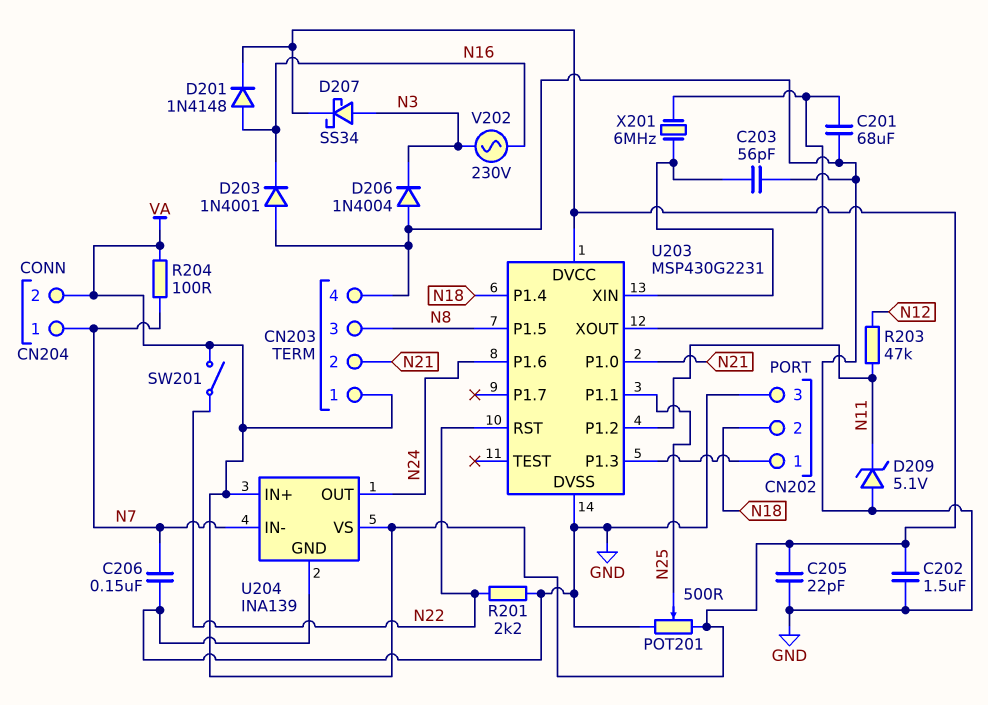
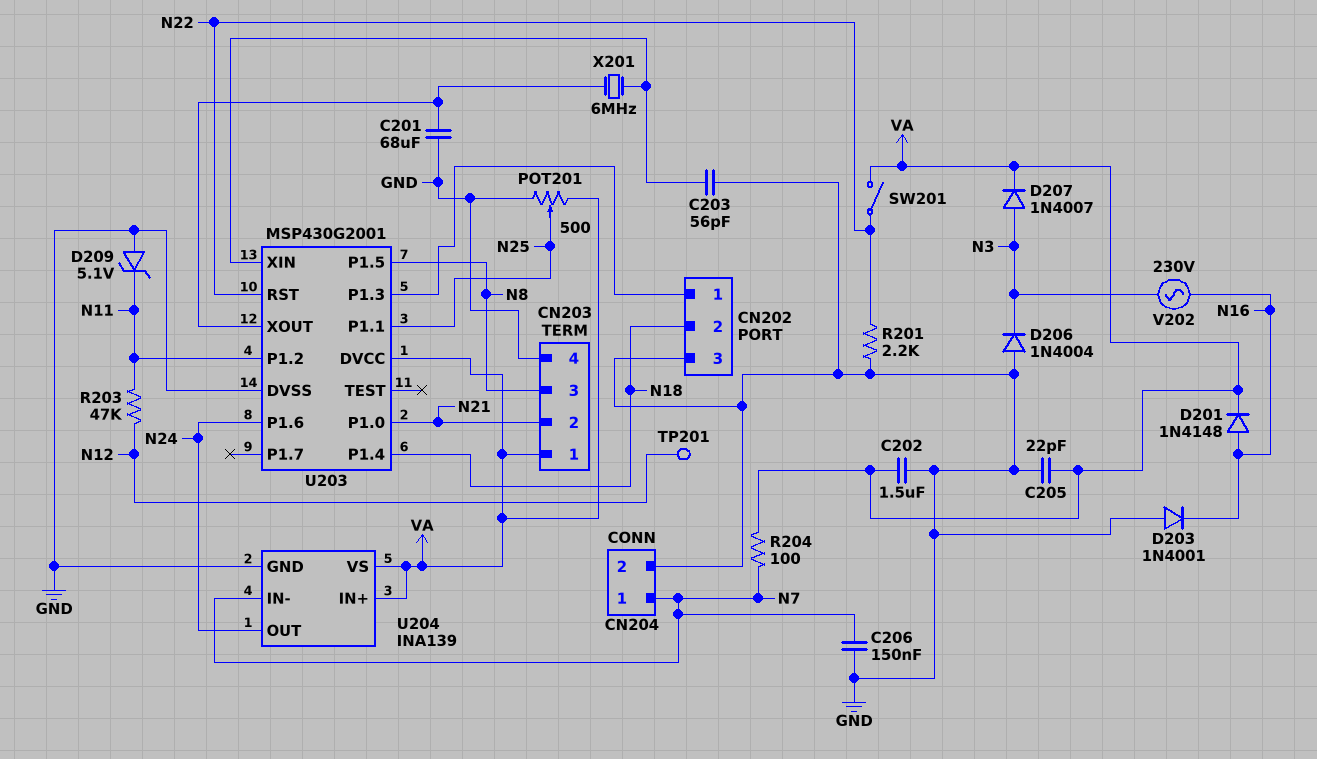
CN204 pin 2: VA -> GND
D207: schottky SS34 (A N3, K VA) -> diode 1N4007 (A N3, K VA)
TP201: none -> test point (N12)
U203: MSP430G2231 -> MSP430G2001

